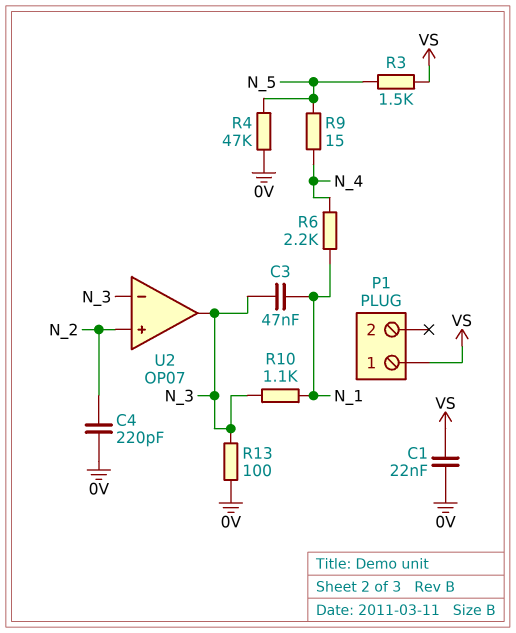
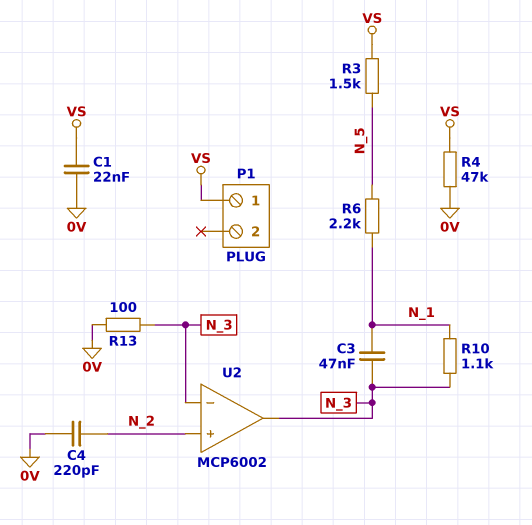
R4: 47k (0V, N_5) -> 47k (0V, VS)
R6: 2.2k (N_1, N_4) -> 2.2k (N_1, N_5)
R9: 15 (N_4, N_5) -> none
U2: OP07 -> MCP6002

